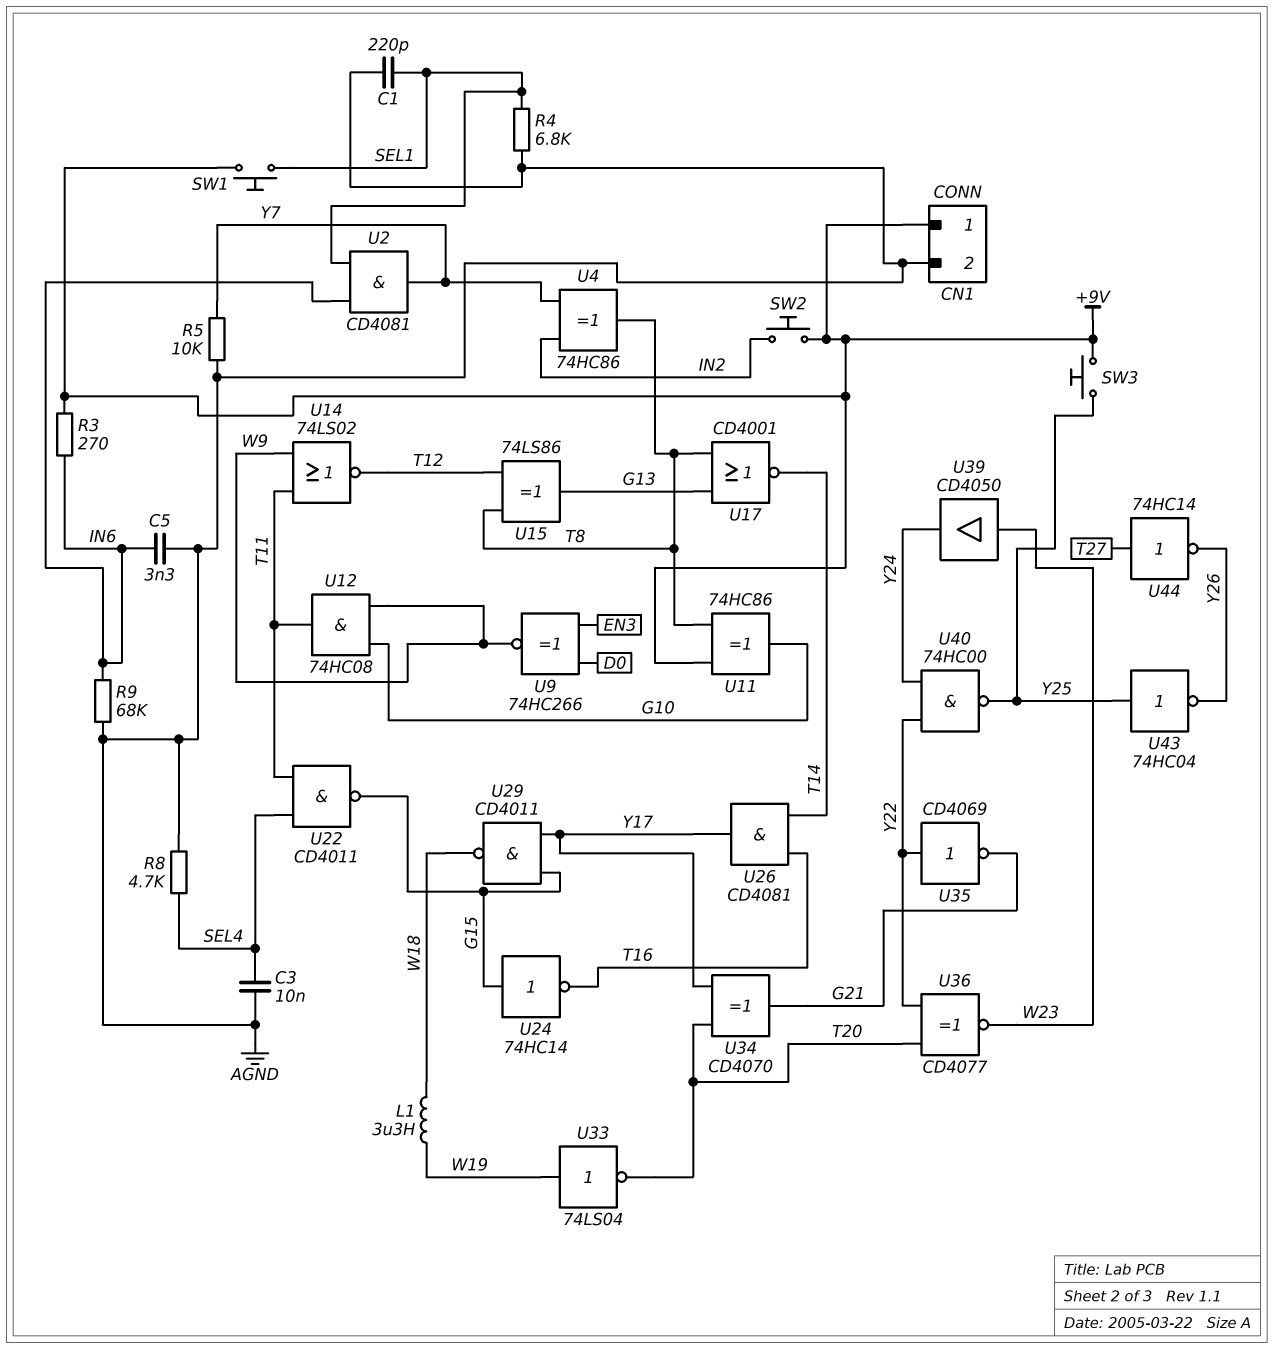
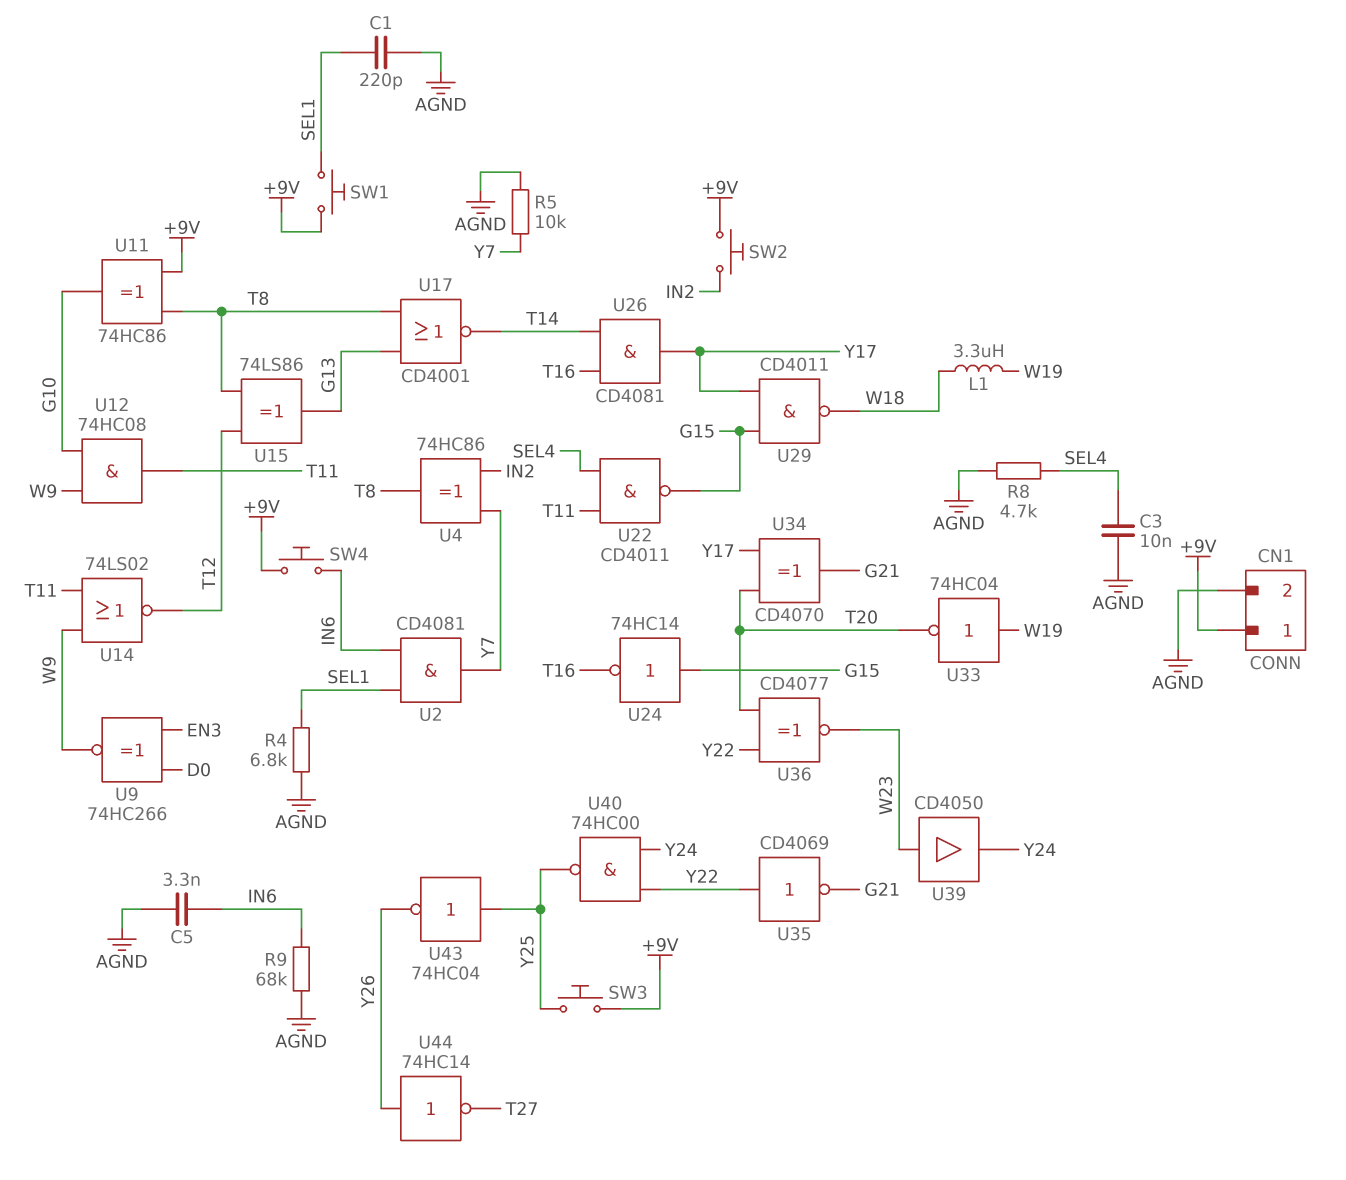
R3: 270 (+9V, IN6) -> none
SW4: none -> button (+9V, IN6)
U33: NOT 74LS04 (in W19, out T20) -> NOT 74HC04 (in W19, out T20)
U44: NOT 74HC14 (in T27, out Y26) -> NOT 74HC14 (in Y26, out T27)

